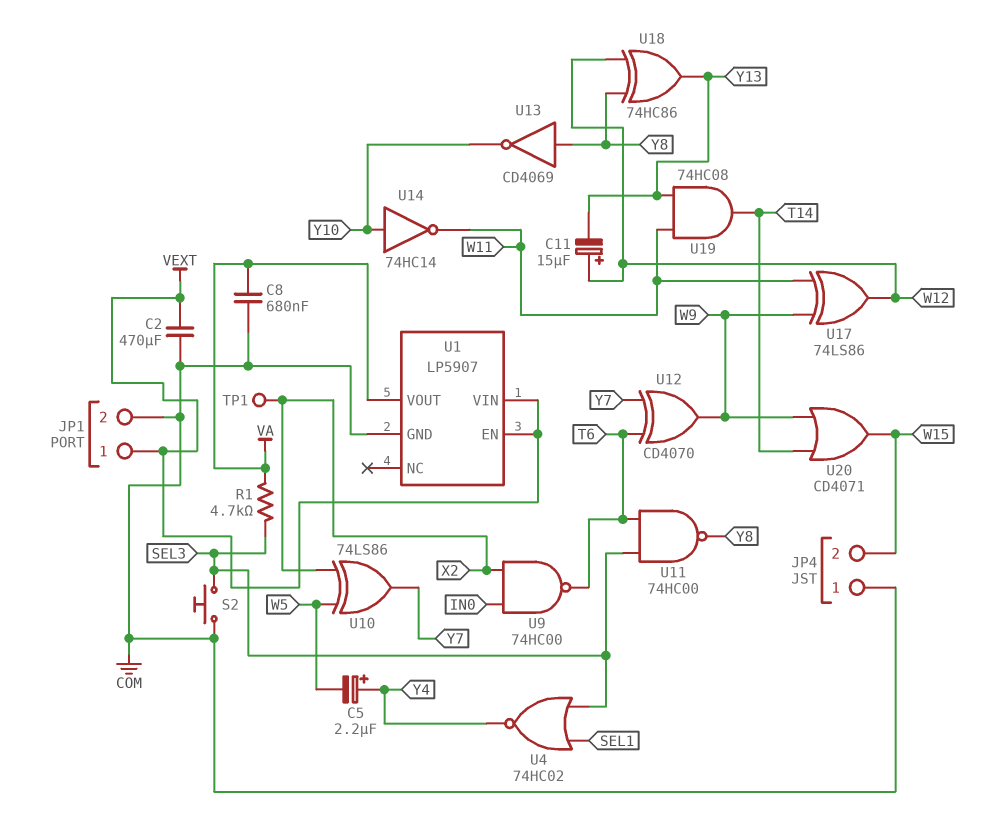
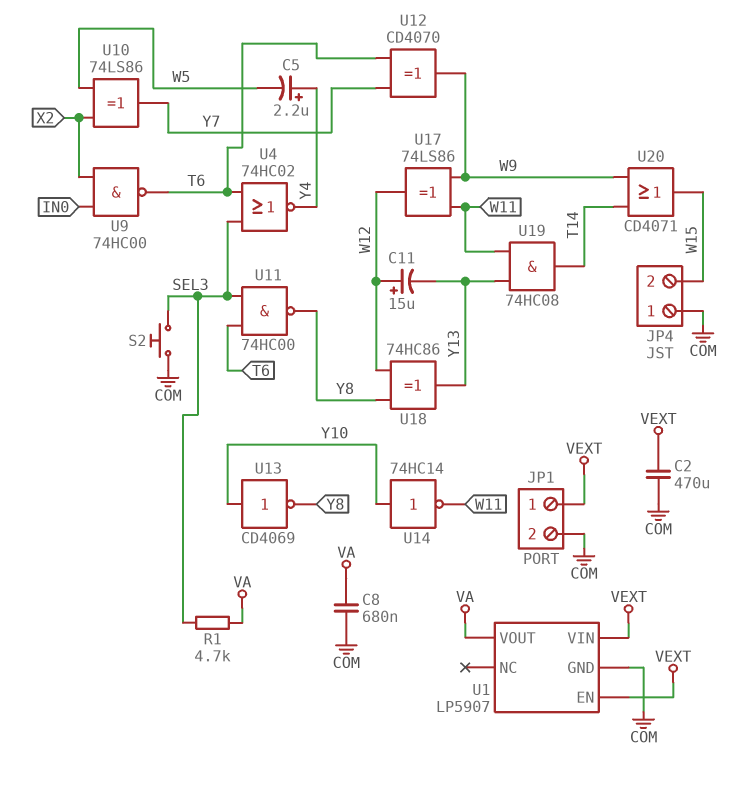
TP1: test point (X2) -> none
U4: NOR 74HC02 (in SEL1, in SEL3, out Y4) -> NOR 74HC02 (in SEL3, in T6, out Y4)
U13: NOT CD4069 (in Y8, out Y10) -> NOT CD4069 (in Y10, out Y8)

